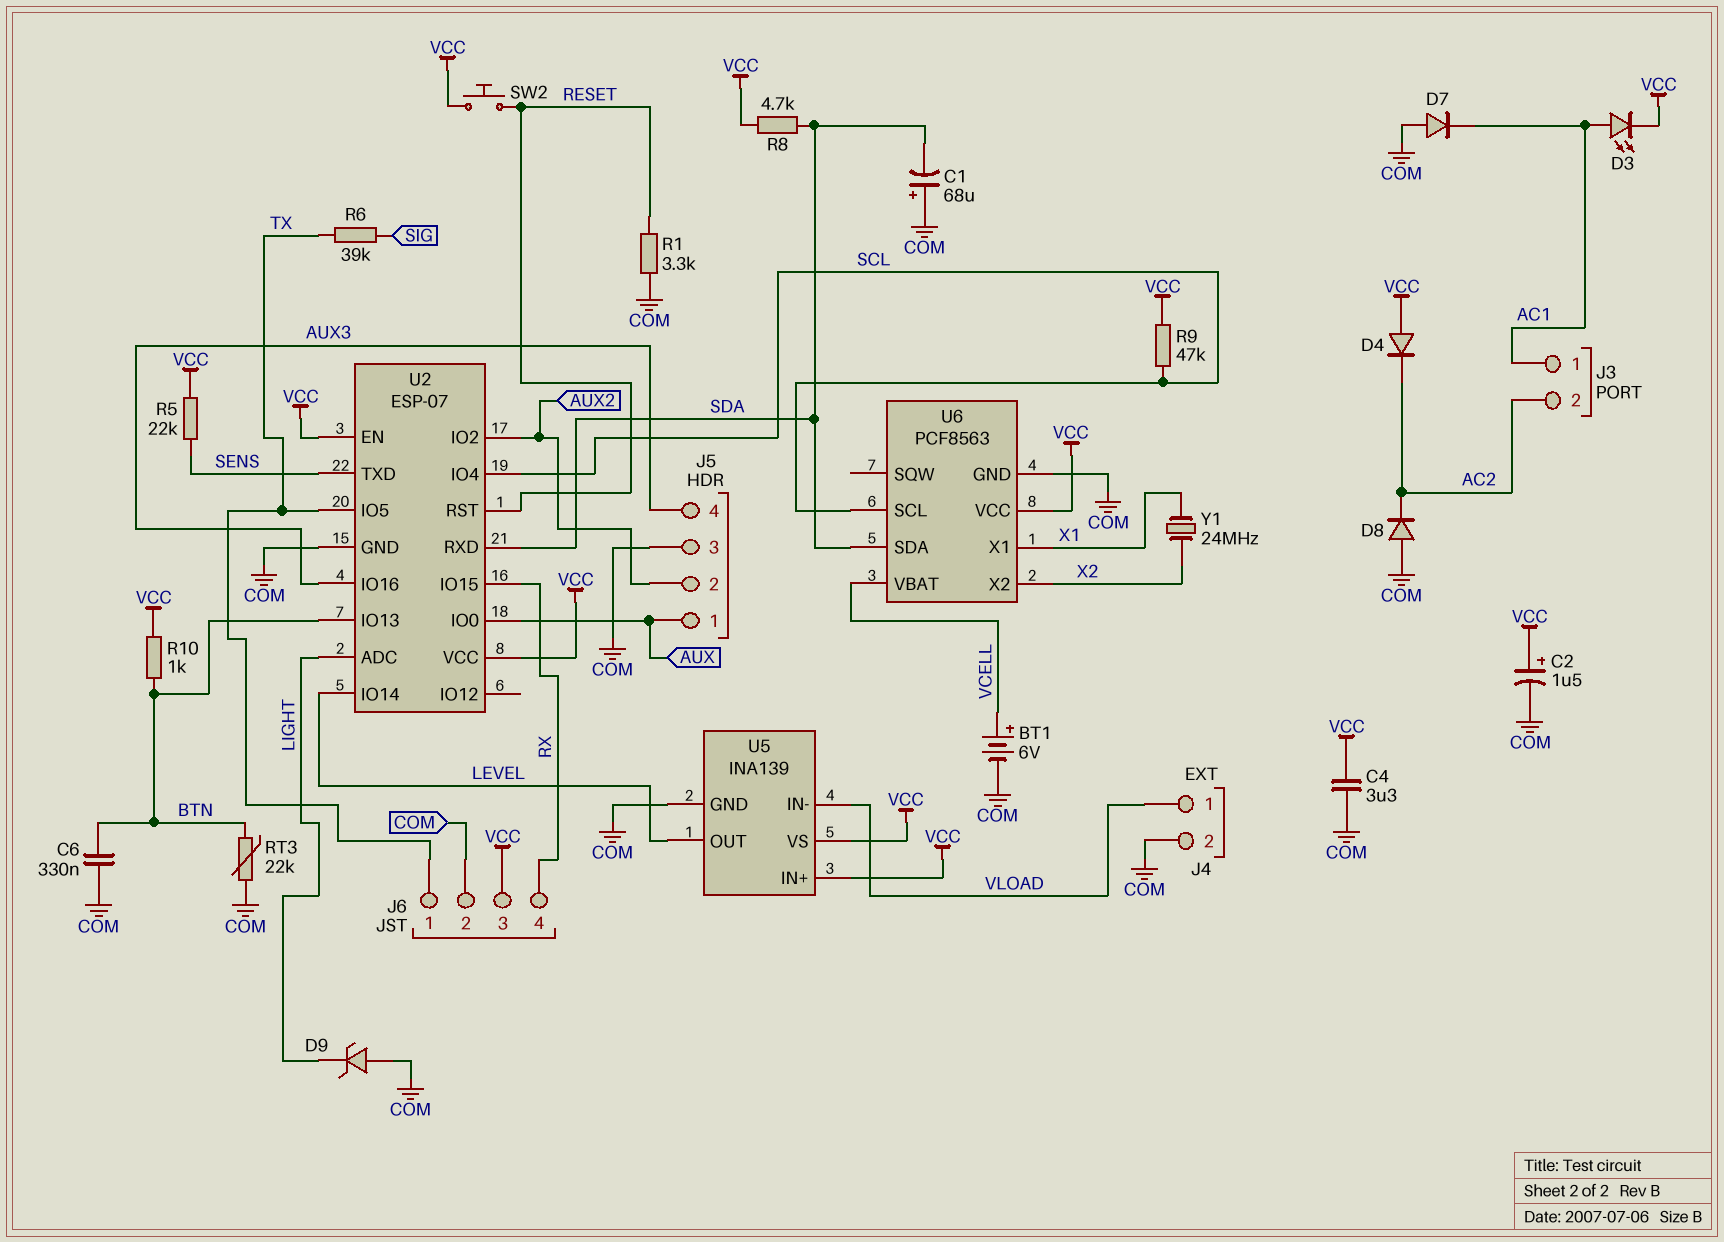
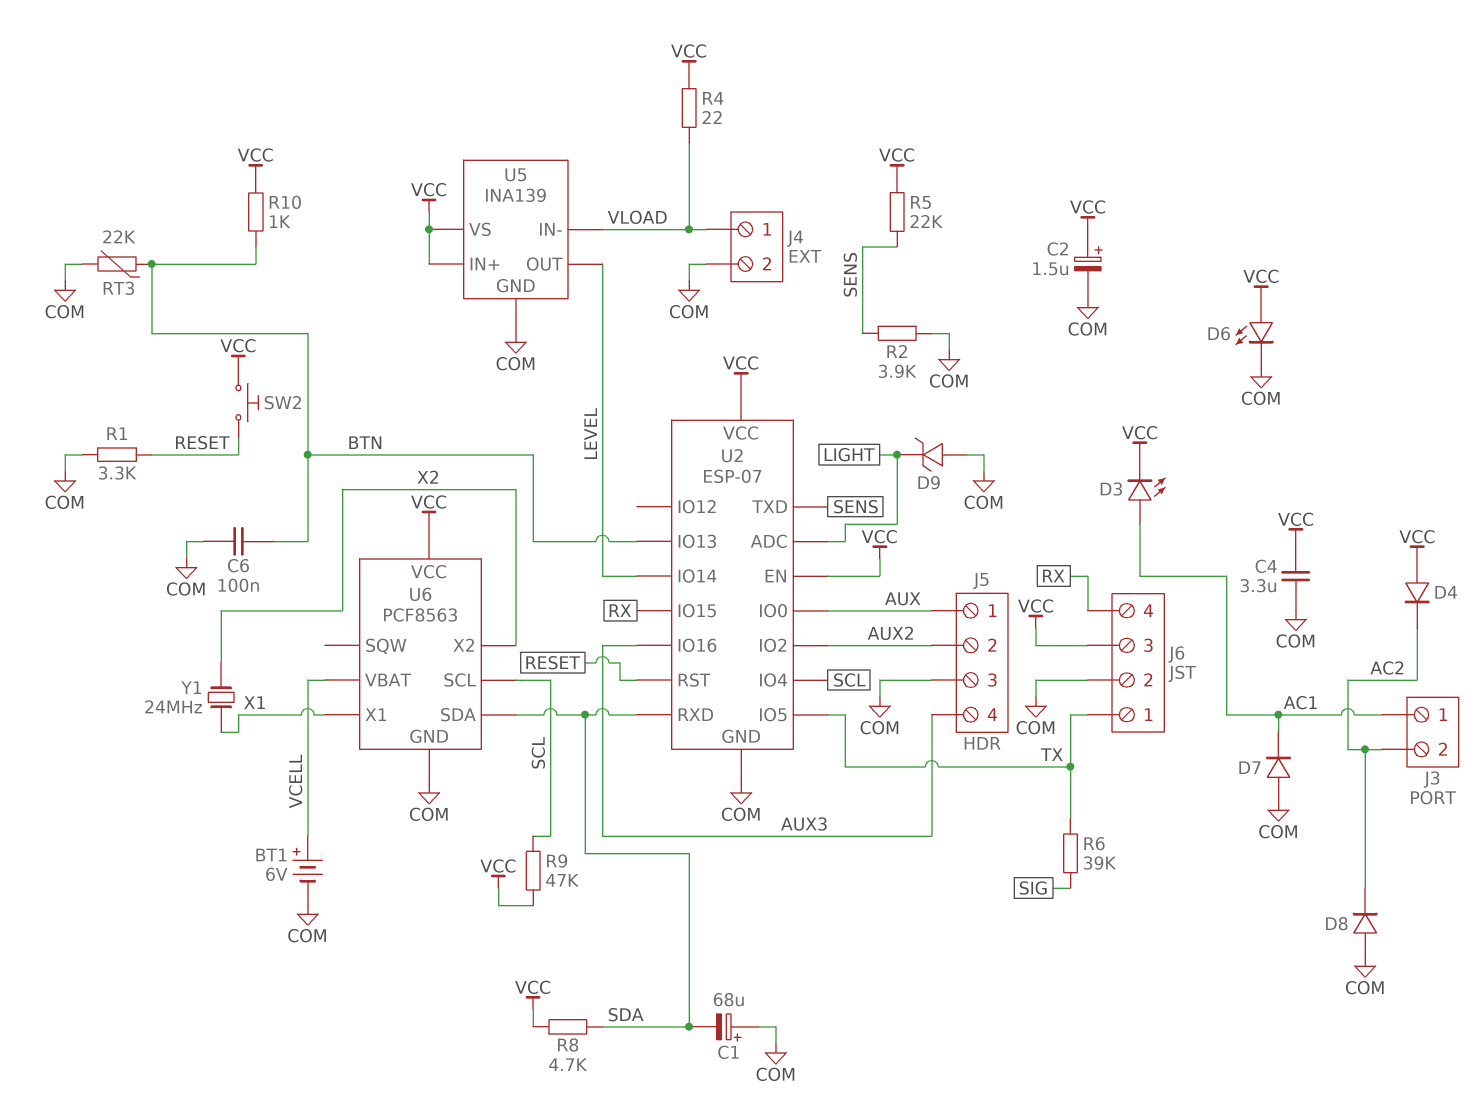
C6: 330nF (BTN, COM) -> 100nF (BTN, COM)
D6: none -> LED (A VCC, K COM)
R2: none -> 3.9k (COM, SENS)
R4: none -> 22 (VCC, VLOAD)

